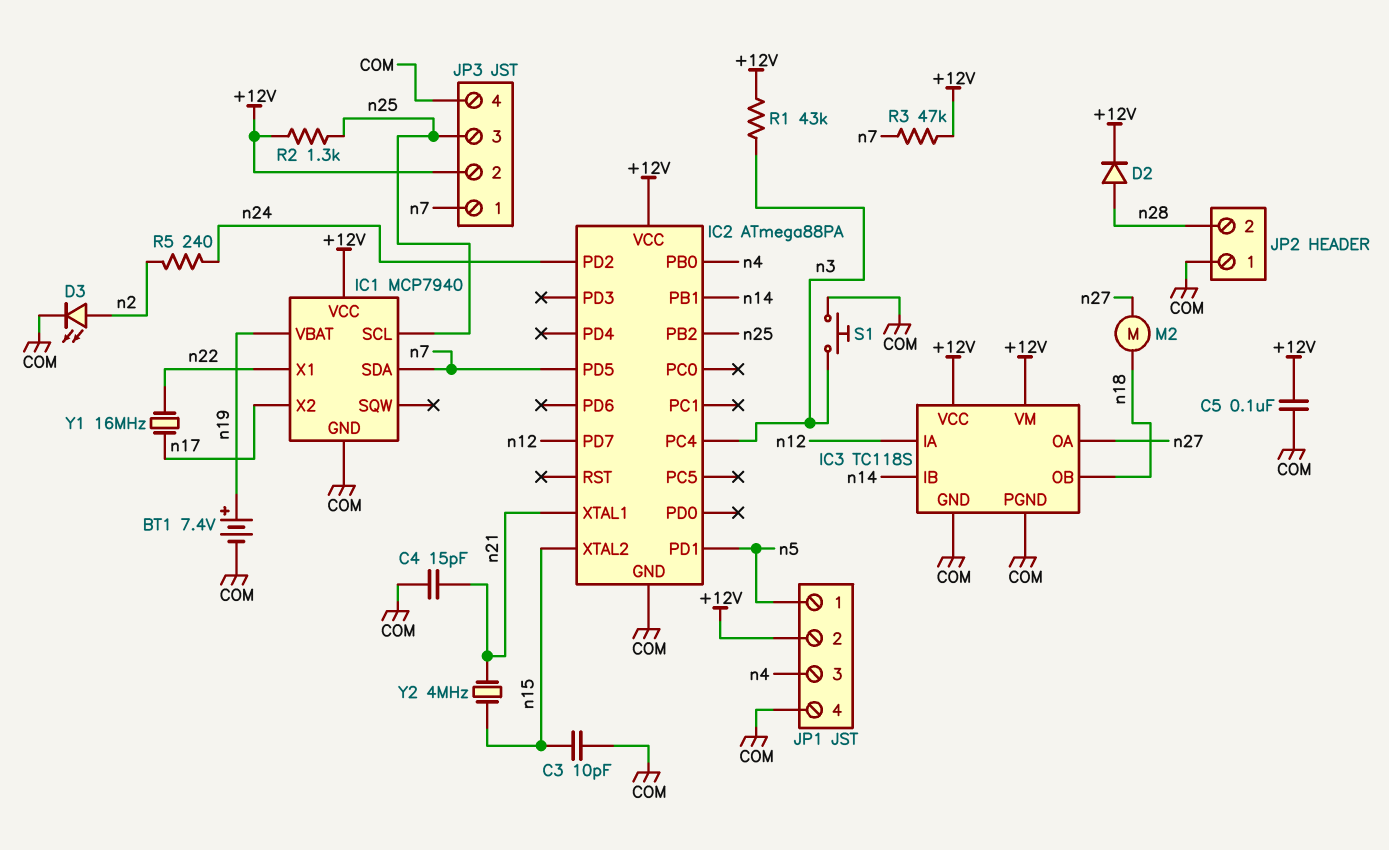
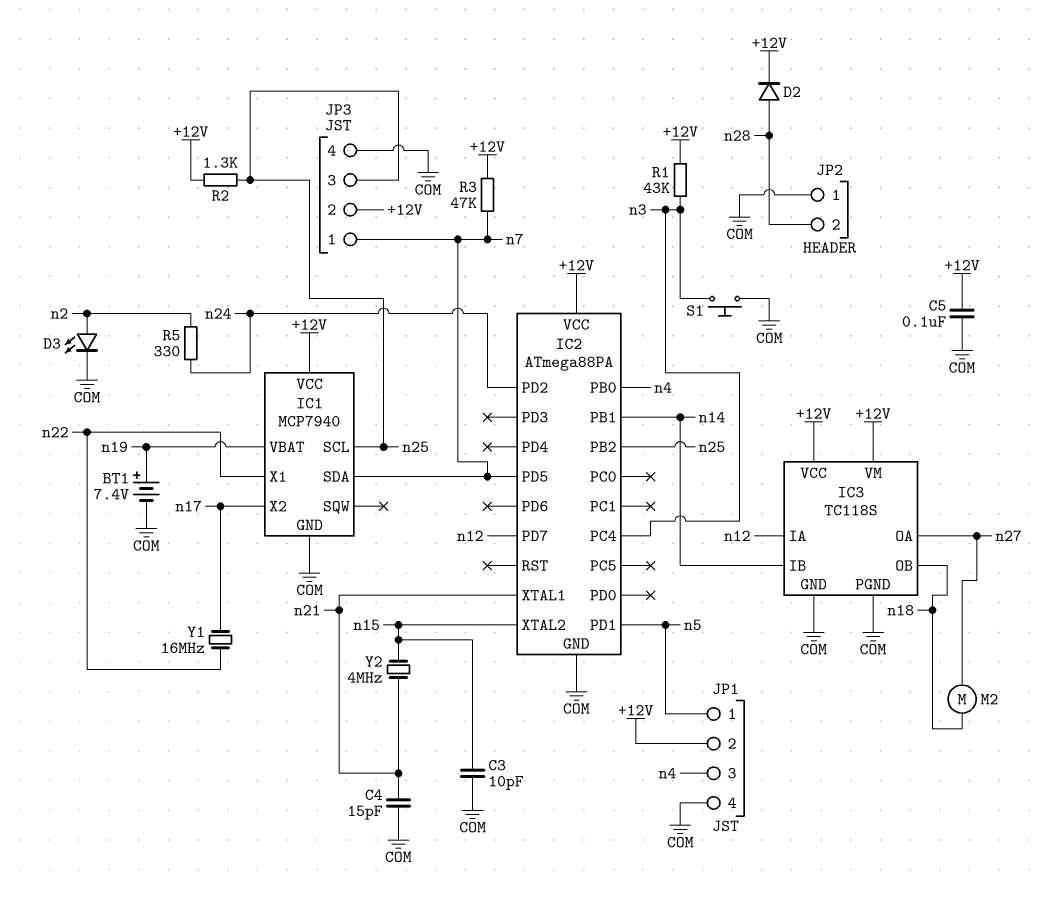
R5: 240 (n2, n24) -> 330 (n2, n24)

